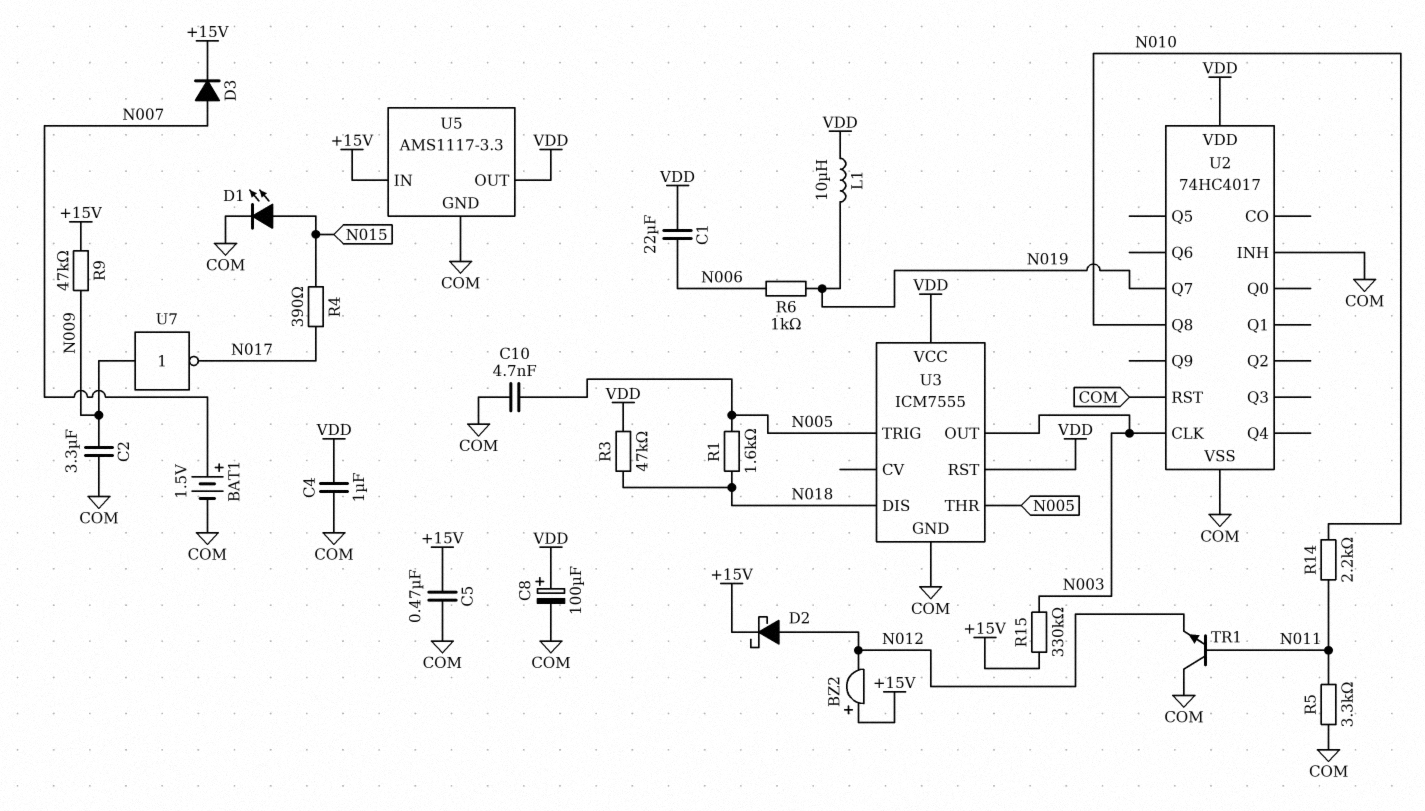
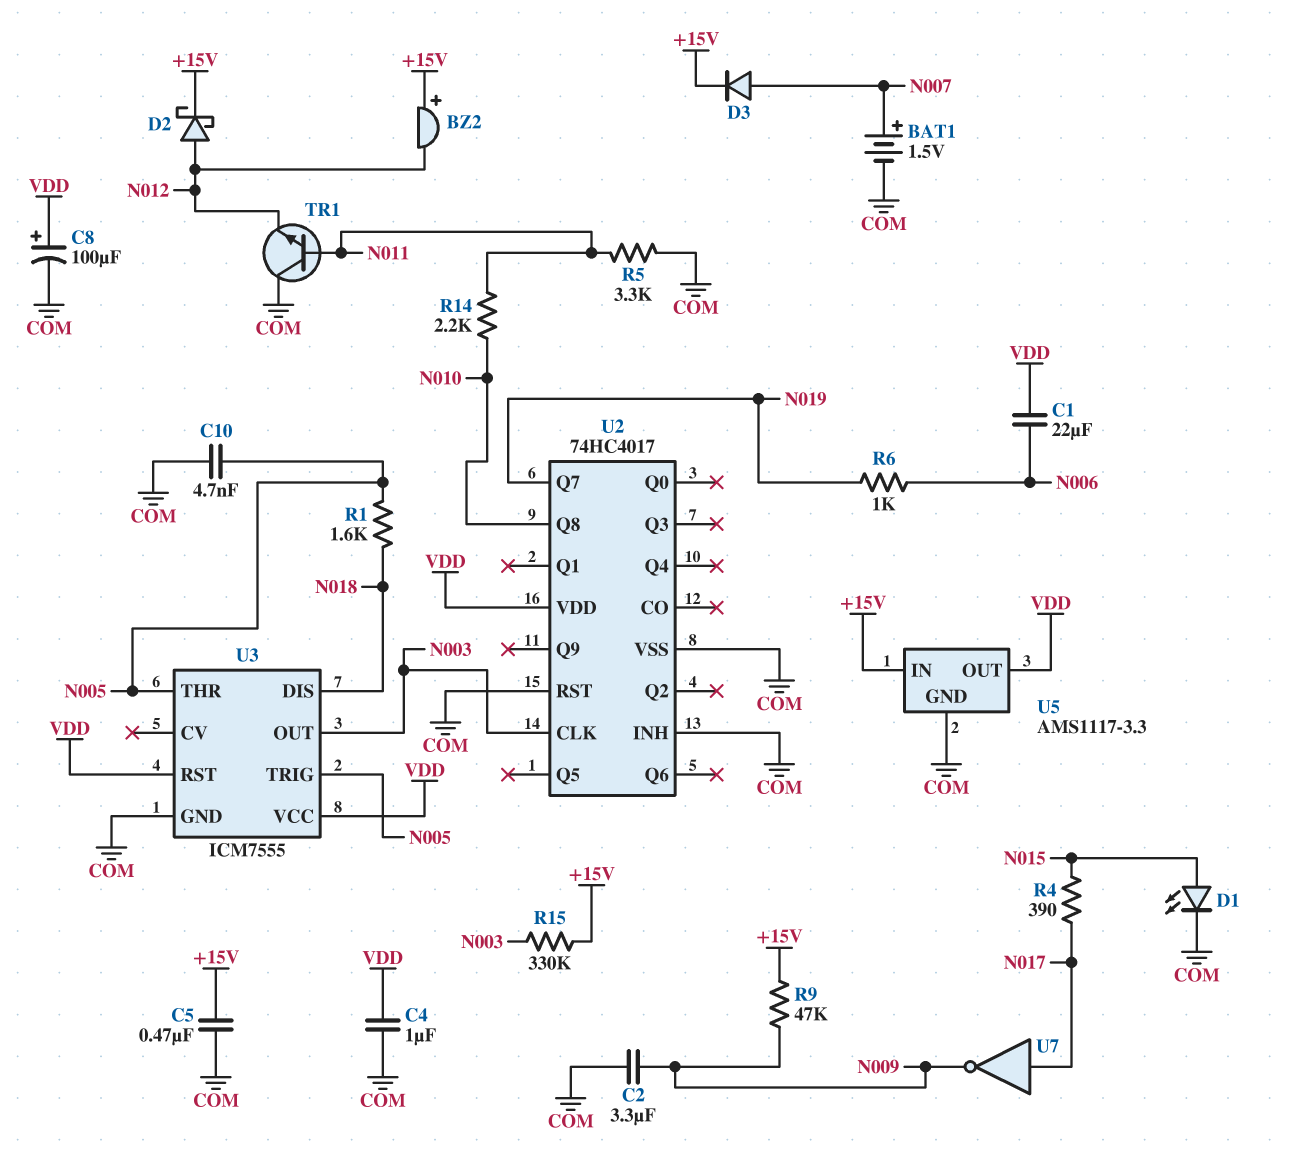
L1: 10uH (N019, VDD) -> none
R3: 47k (N018, VDD) -> none
U7: NOT (in N009, out N017) -> NOT (in N017, out N009)

